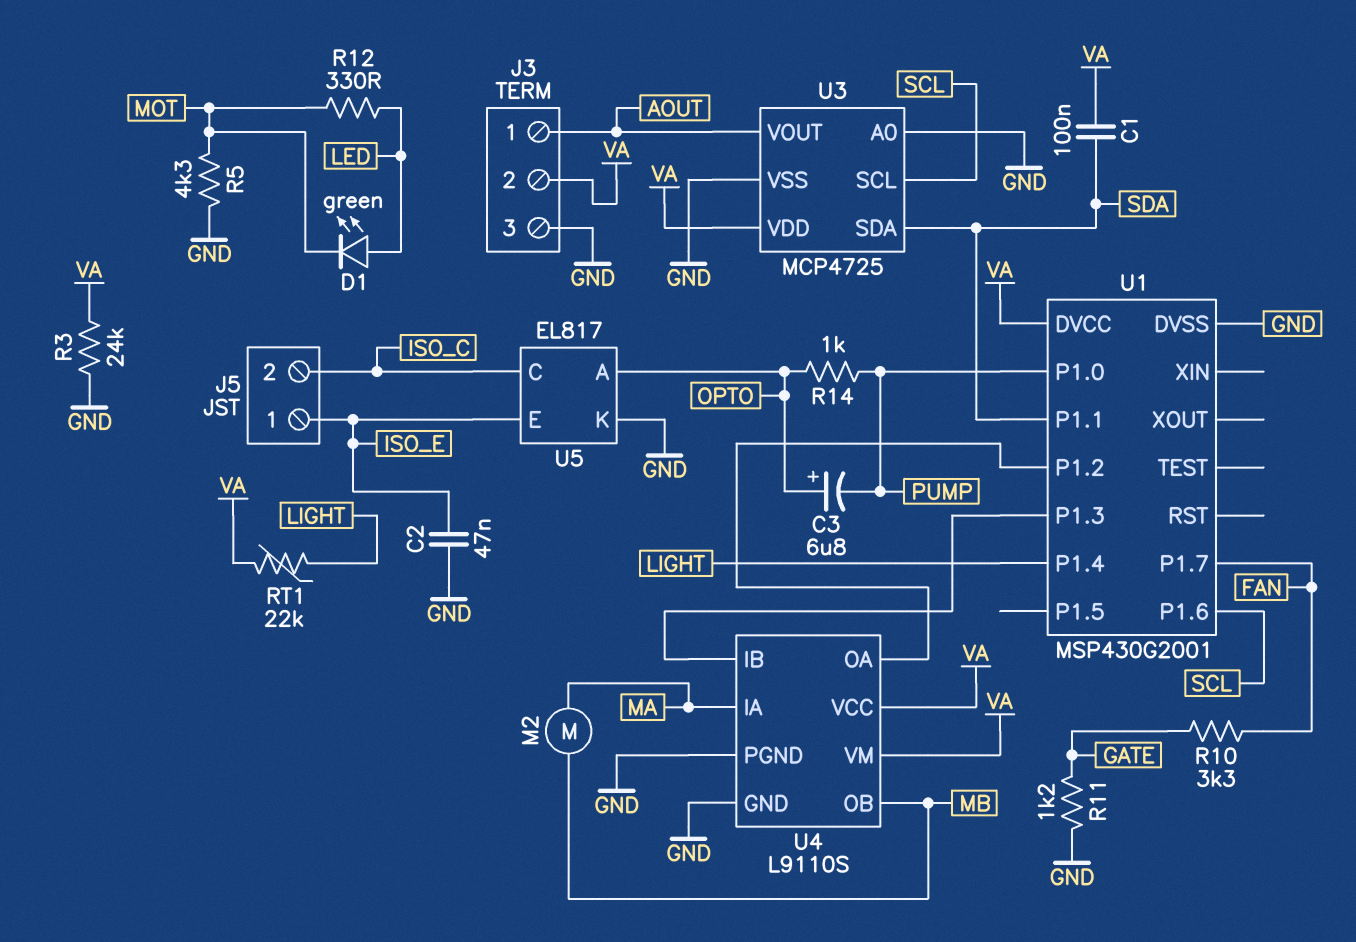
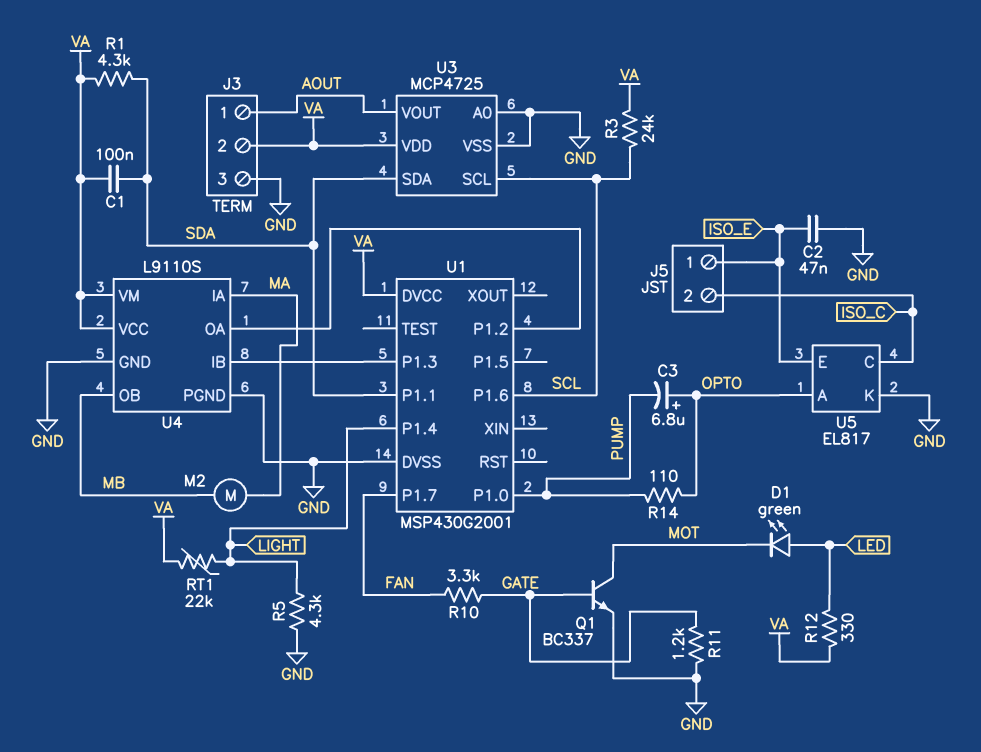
Q1: none -> NPN BC337 (B GATE, C MOT, E GND)
R1: none -> 4.3k (SDA, VA)
R3: 24k (GND, VA) -> 24k (SCL, VA)
R5: 4.3k (GND, MOT) -> 4.3k (GND, LIGHT)
R12: 330 (LED, MOT) -> 330 (LED, VA)
R14: 1k (OPTO, PUMP) -> 110 (OPTO, PUMP)

